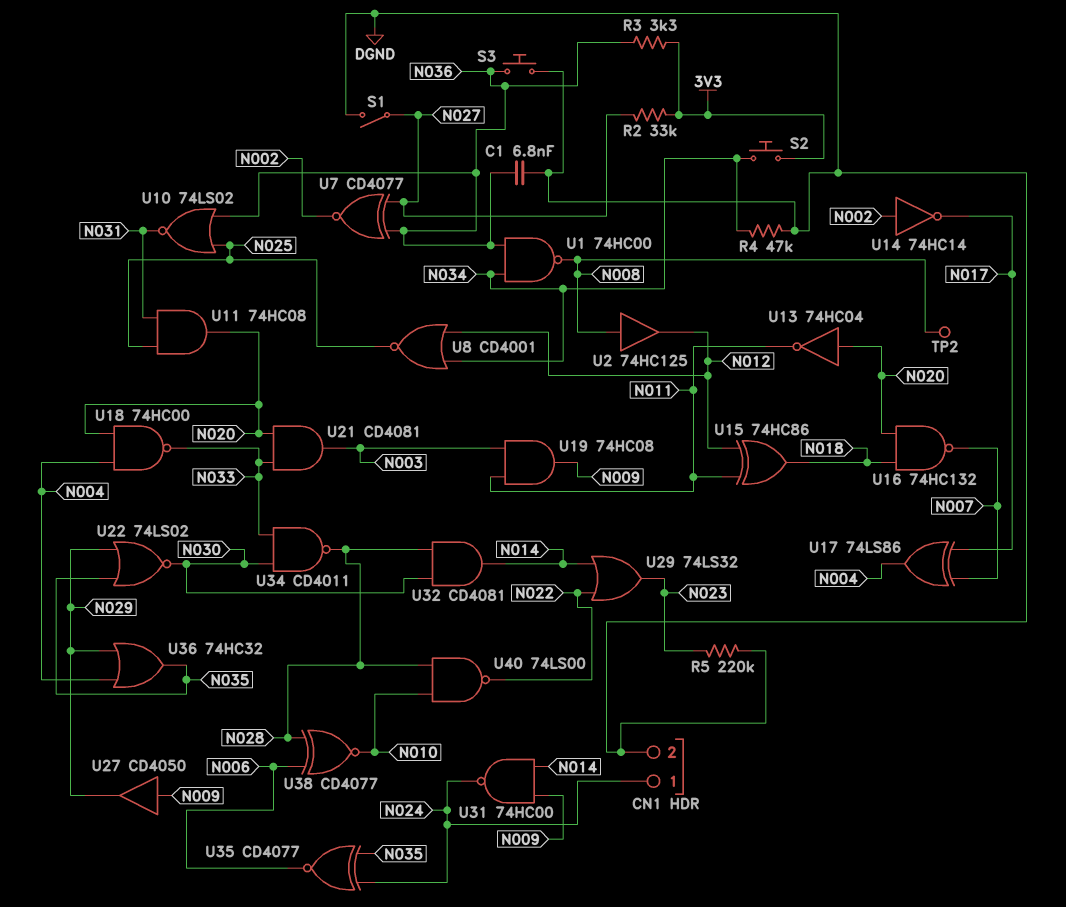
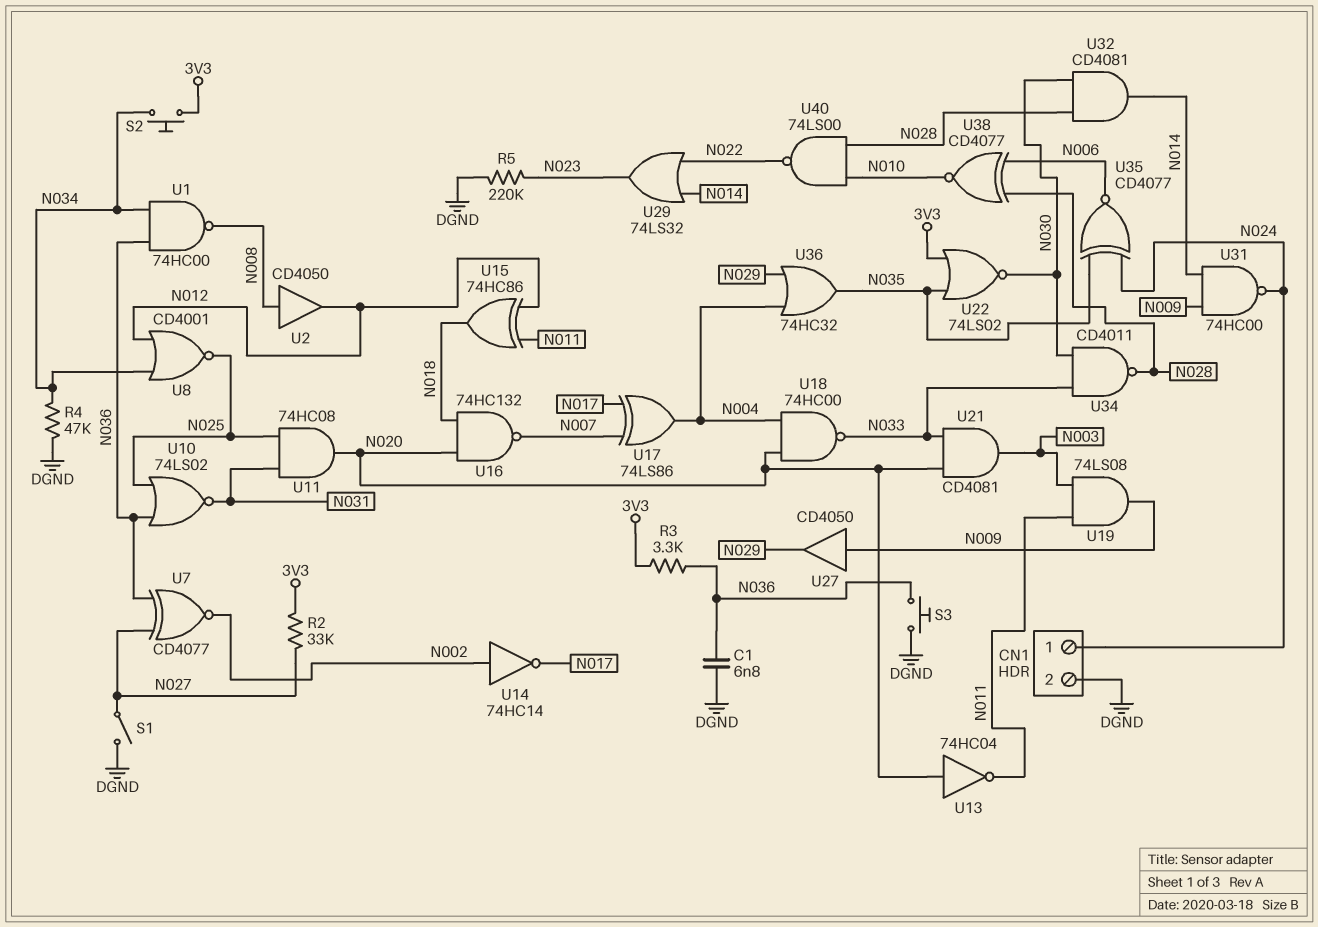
TP2: test point (N008) -> none
U2: buffer 74HC125 (in N008, out N012) -> buffer CD4050 (in N008, out N012)
U19: AND 74HC08 (in N003, in N011, out N009) -> AND 74LS08 (in N003, in N011, out N009)
U22: NOR 74LS02 (in N029, in N035, out N030) -> NOR 74LS02 (in 3V3, in N035, out N030)

